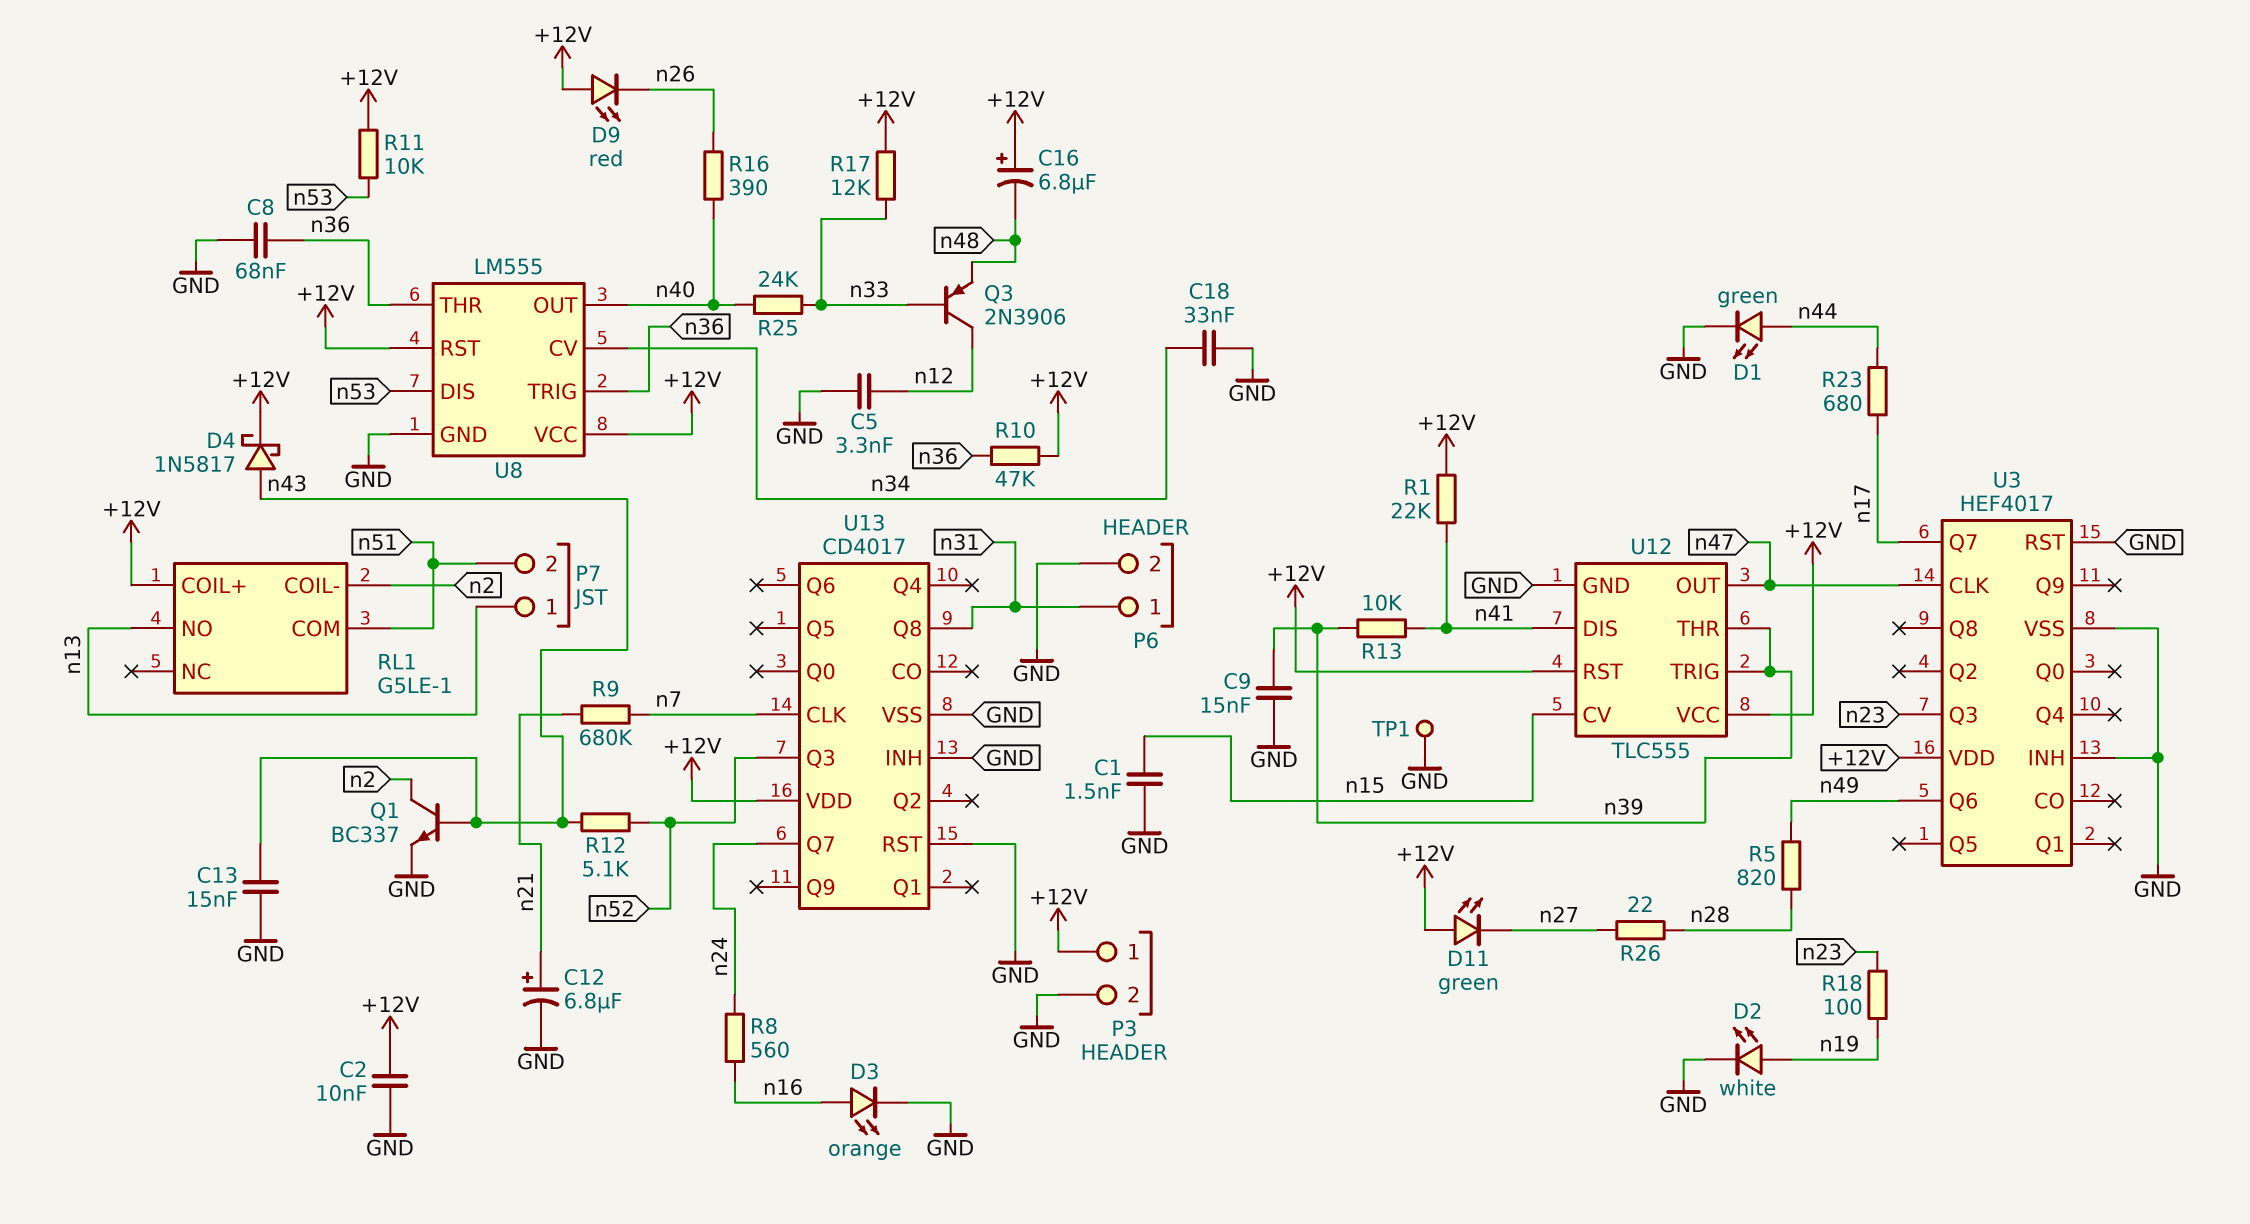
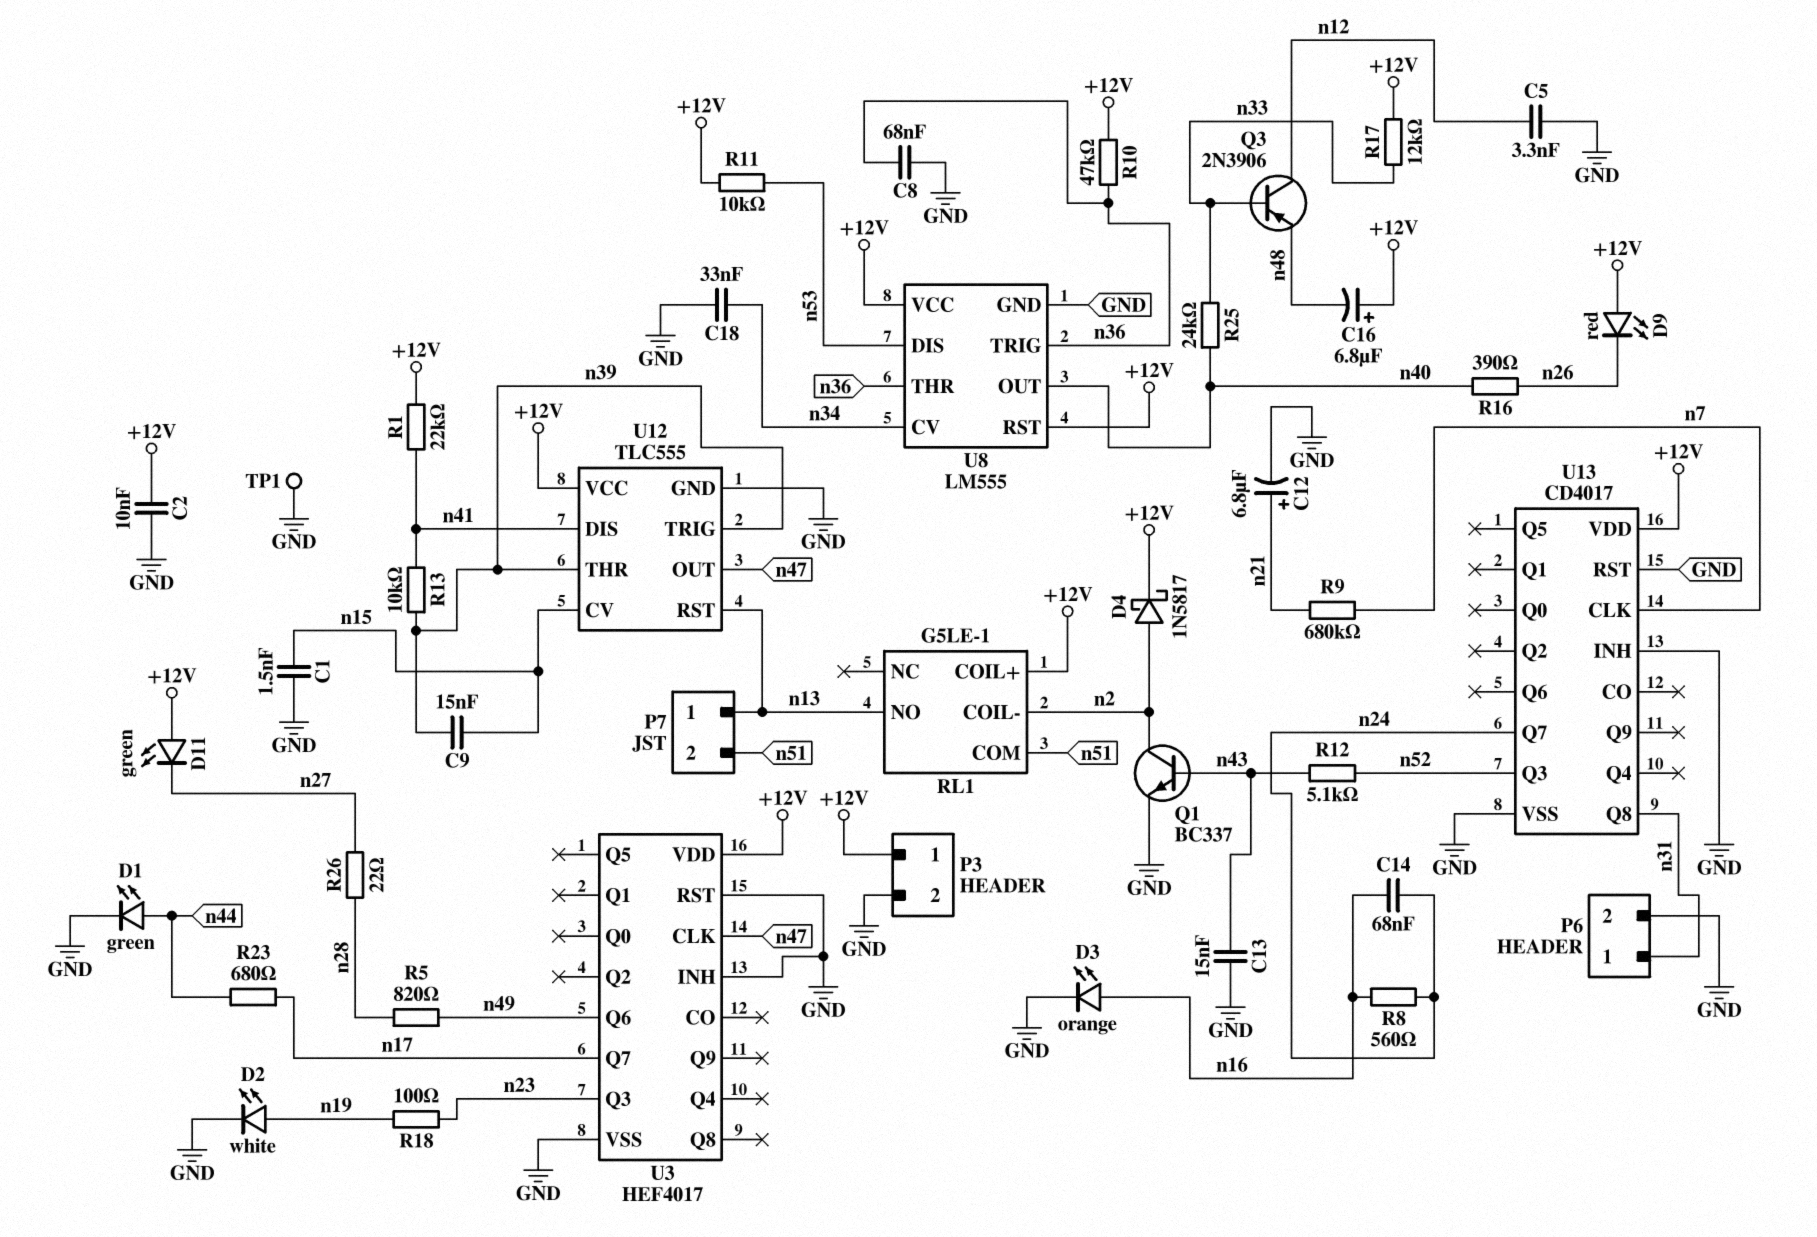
C9: 15nF (GND, n39) -> 15nF (n15, n39)
C14: none -> 68nF (n16, n24)
D4: schottky 1N5817 (A n43, K +12V) -> schottky 1N5817 (A n2, K +12V)
U12 pin RST: +12V -> n13

